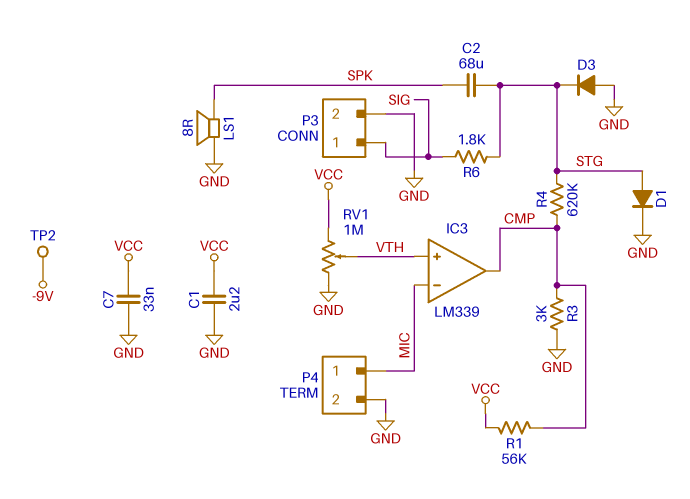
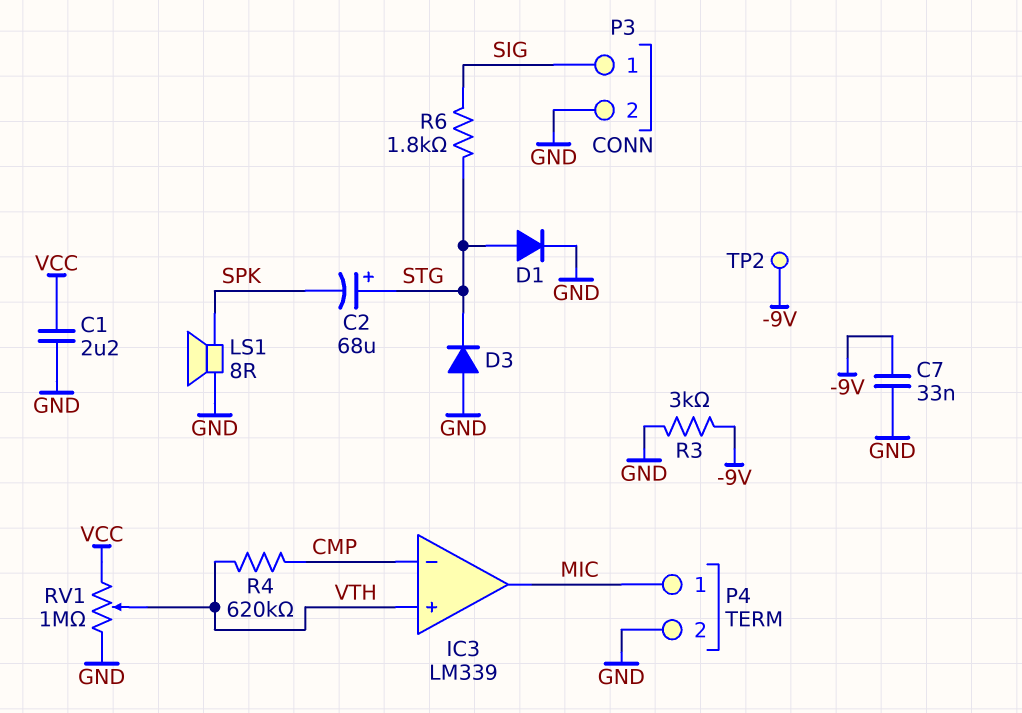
C2: 68uF (SPK, STG) -> 68uF (plus STG, minus SPK)
C7: 33nF (GND, VCC) -> 33nF (-9V, GND)
IC3 pin in-: MIC -> CMP
IC3 pin out: CMP -> MIC
R1: 56k (CMP, VCC) -> none
R3: 3k (CMP, GND) -> 3k (-9V, GND)
R4: 620k (CMP, STG) -> 620k (CMP, VTH)

